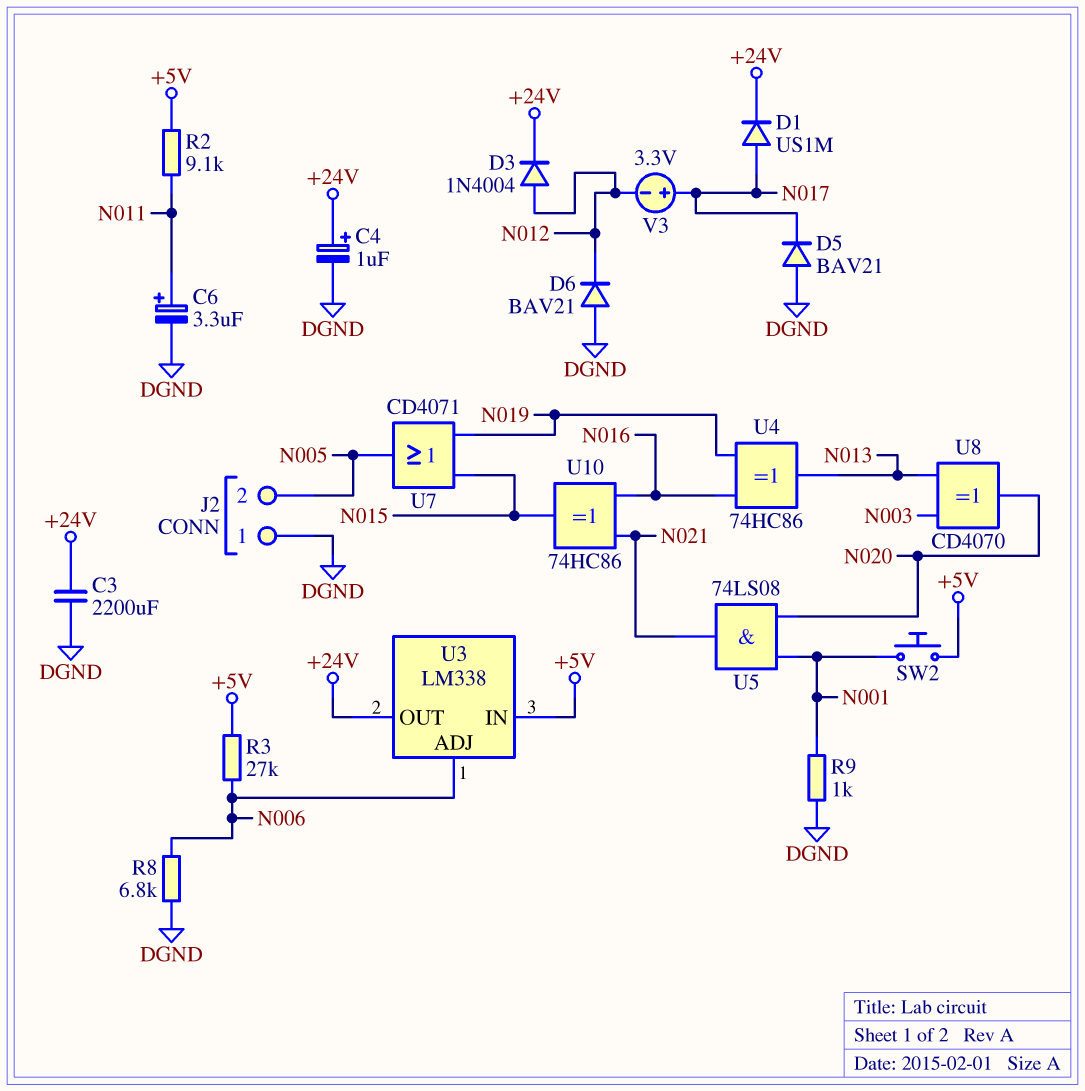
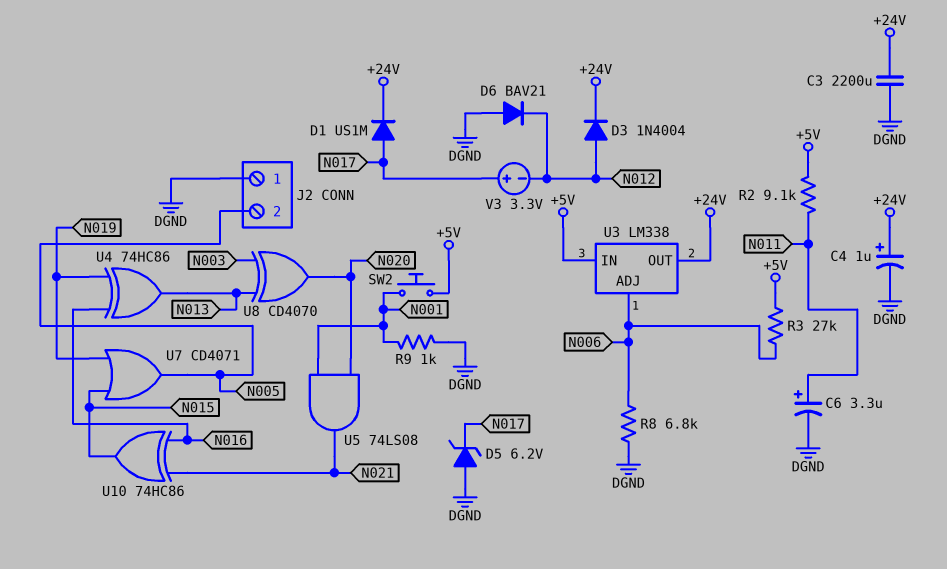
D5: diode BAV21 (A DGND, K N017) -> zener 6.2V (A DGND, K N017)

